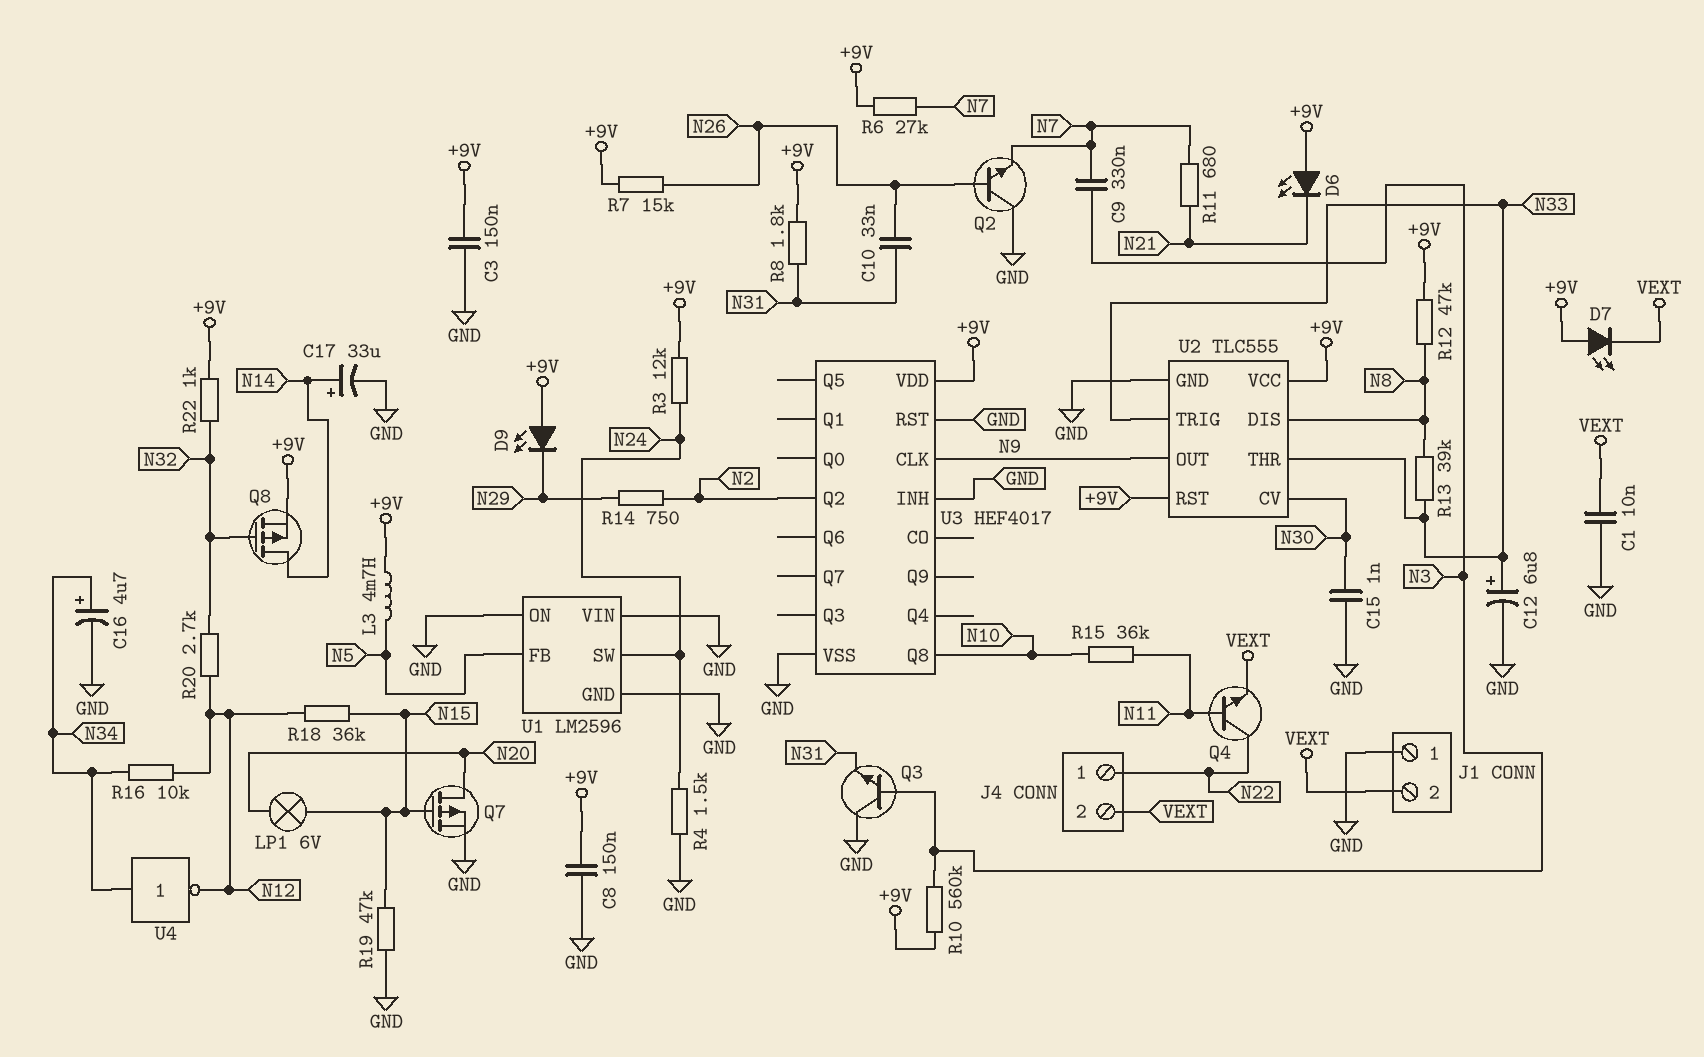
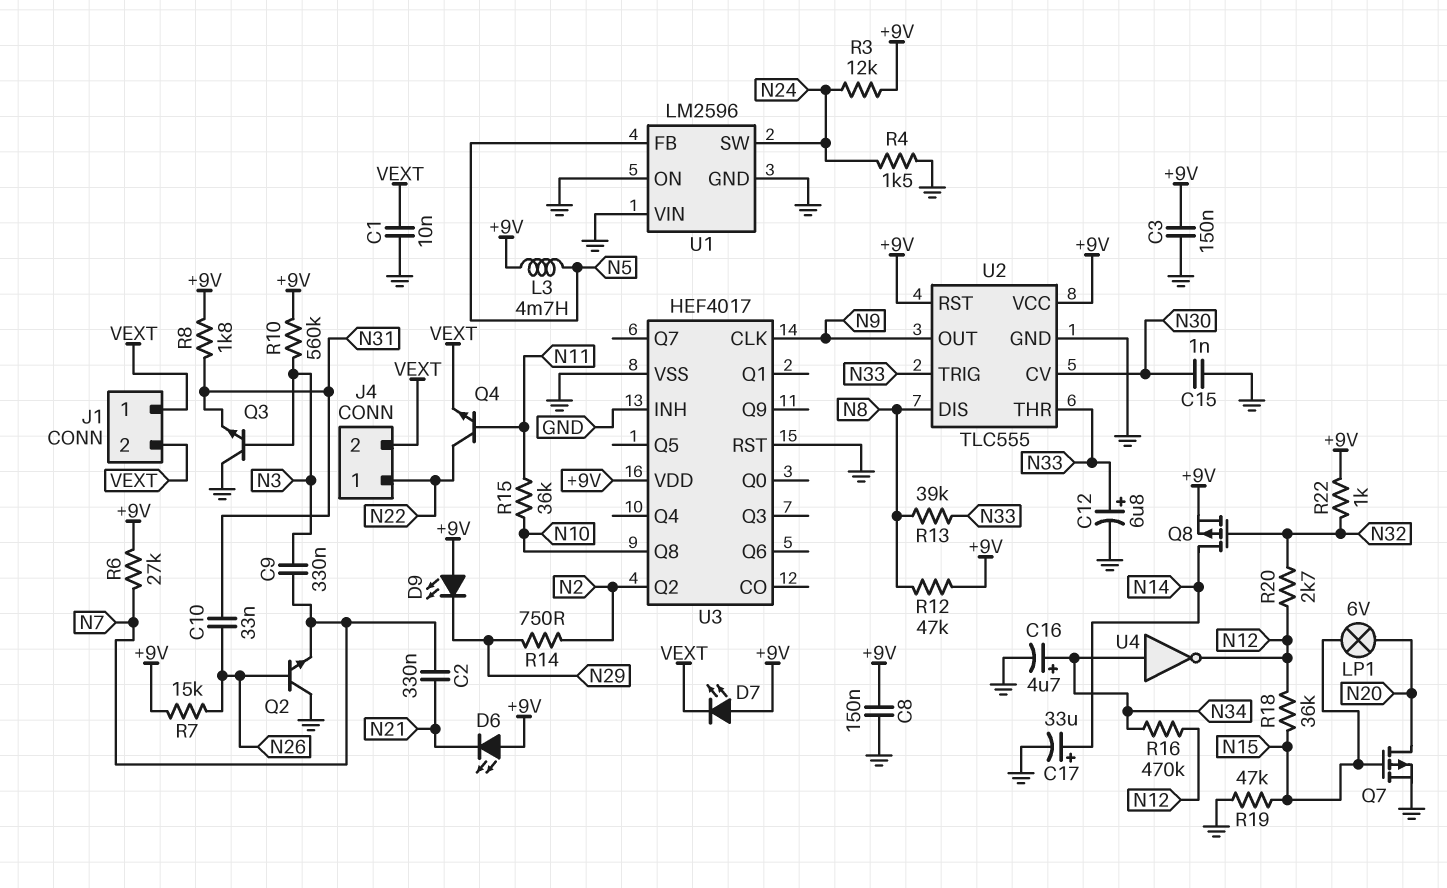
C2: none -> 330nF (N7, N21)
J1 pin 1: GND -> VEXT
R11: 680 (N7, N21) -> none
R16: 10k (N12, N34) -> 470k (N12, N34)

